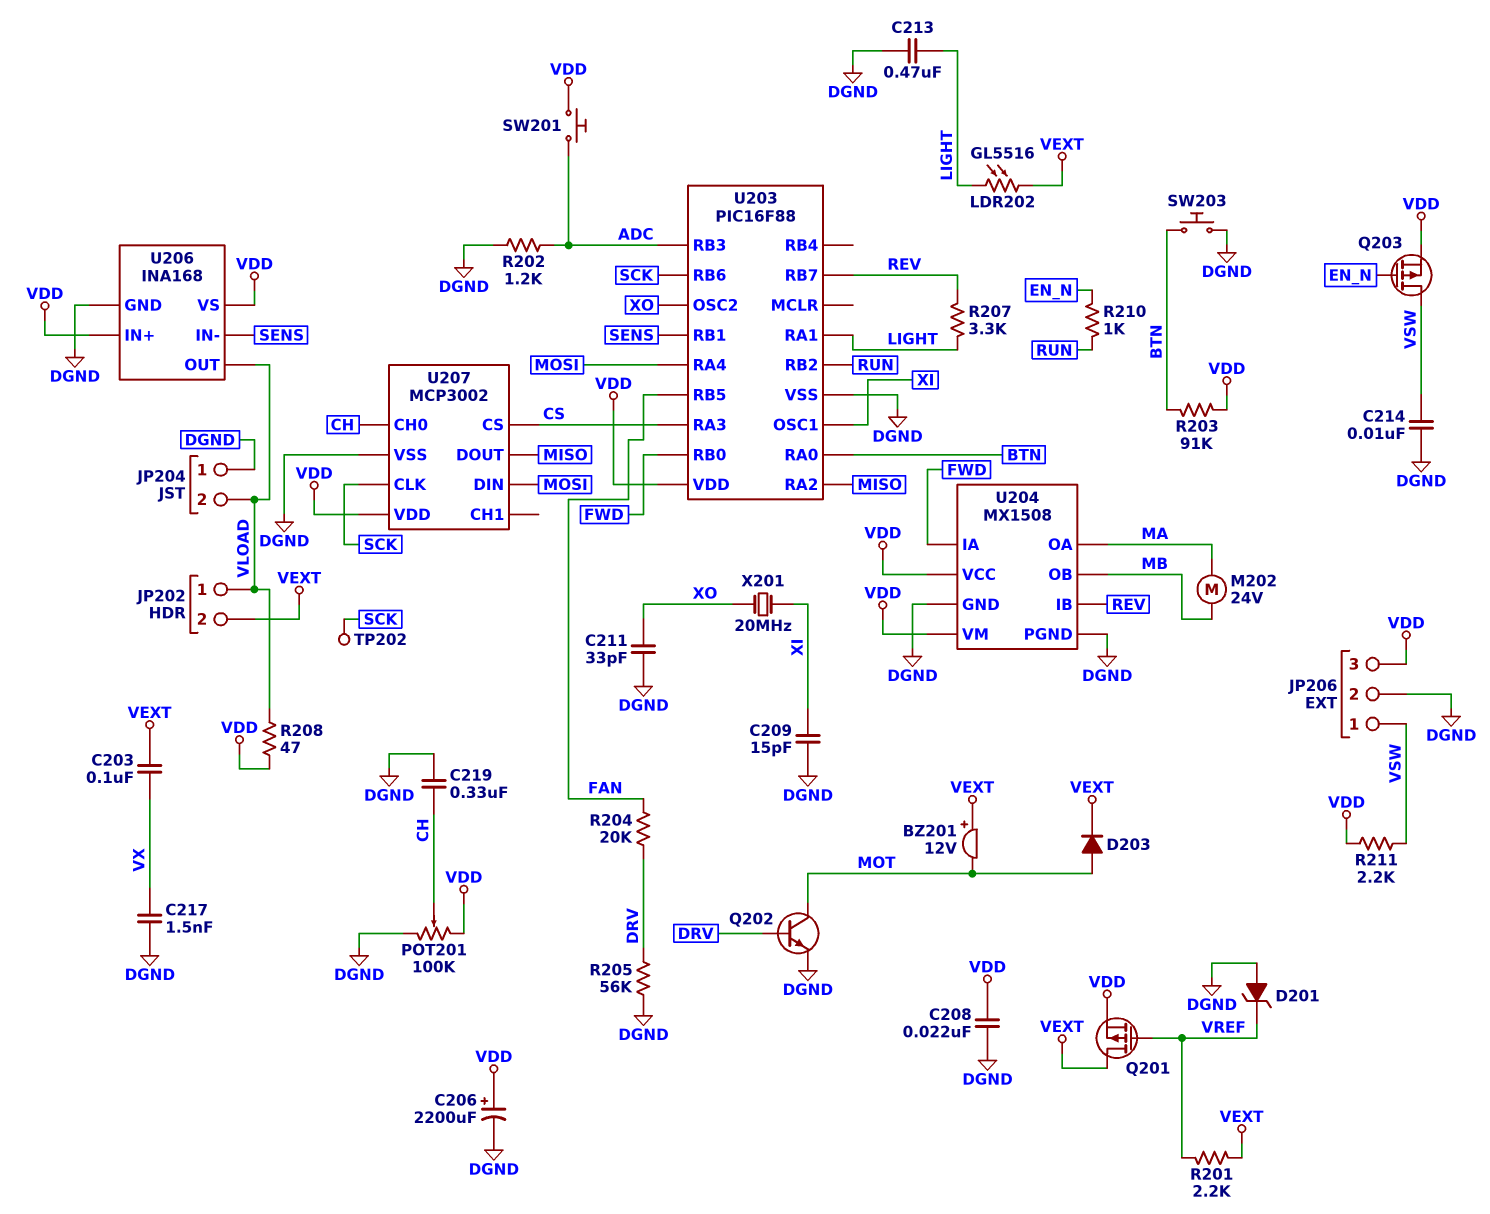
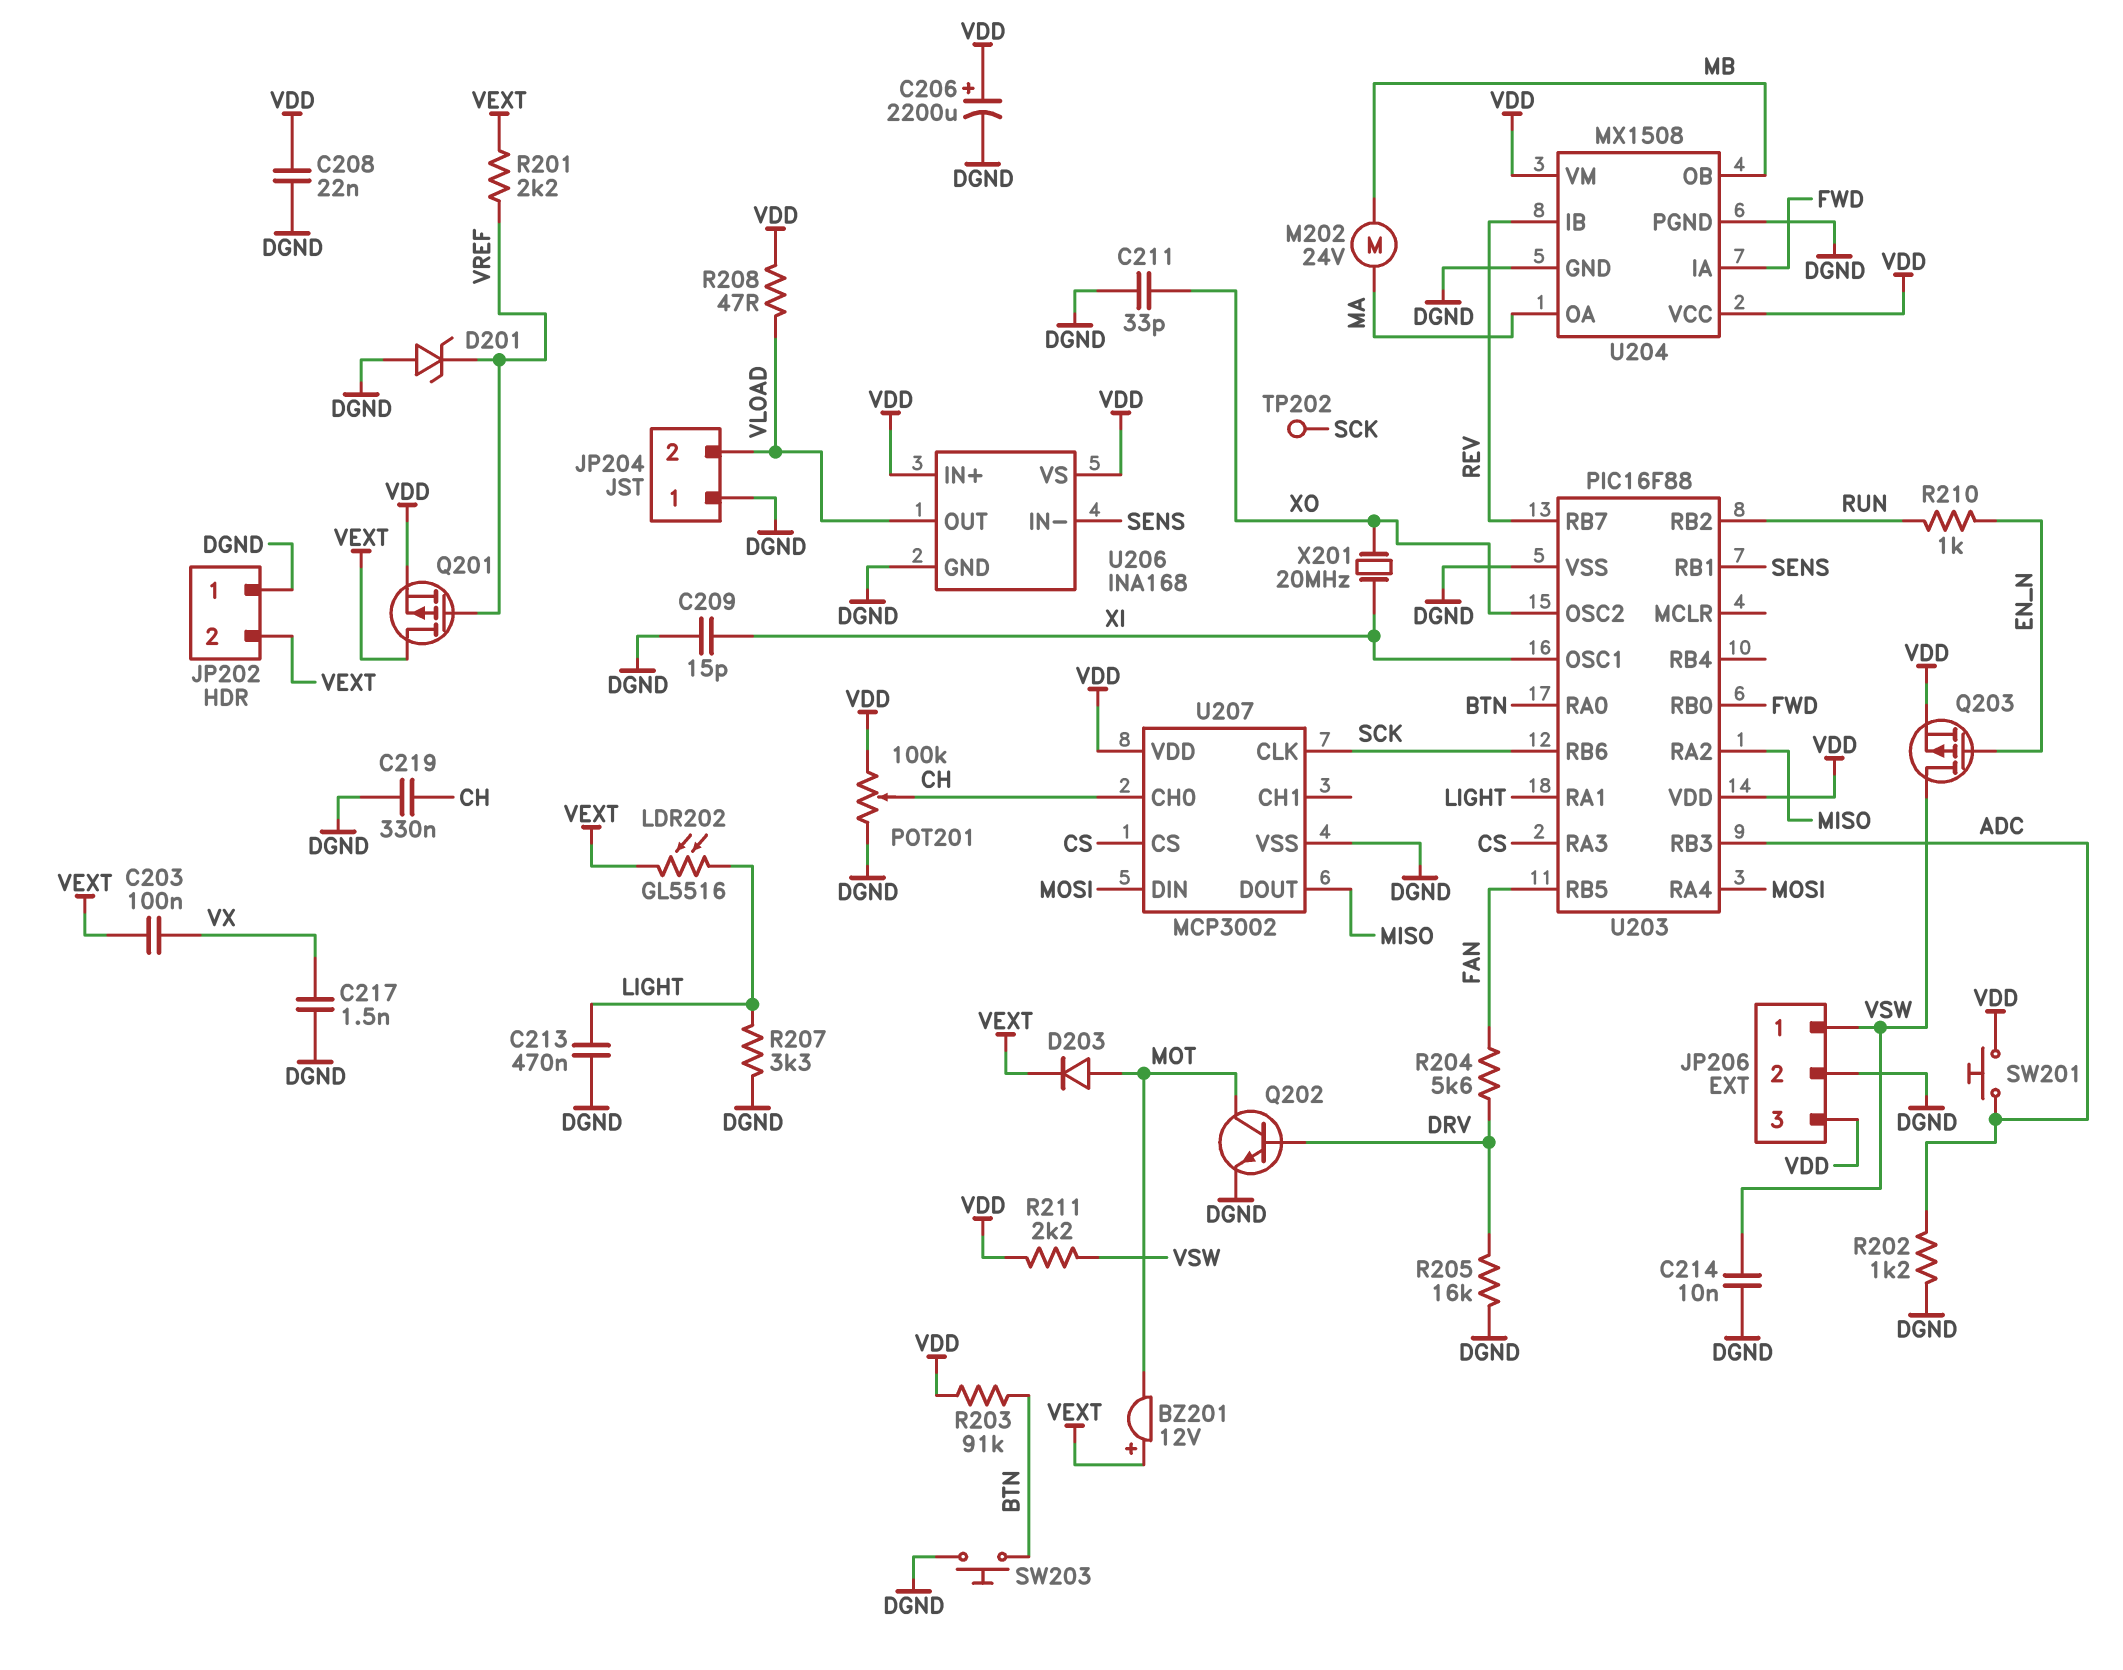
JP202 pin 1: VLOAD -> DGND
R204: 20k (DRV, FAN) -> 5.6k (DRV, FAN)
R205: 56k (DGND, DRV) -> 16k (DGND, DRV)
R207: 3.3k (LIGHT, REV) -> 3.3k (DGND, LIGHT)

